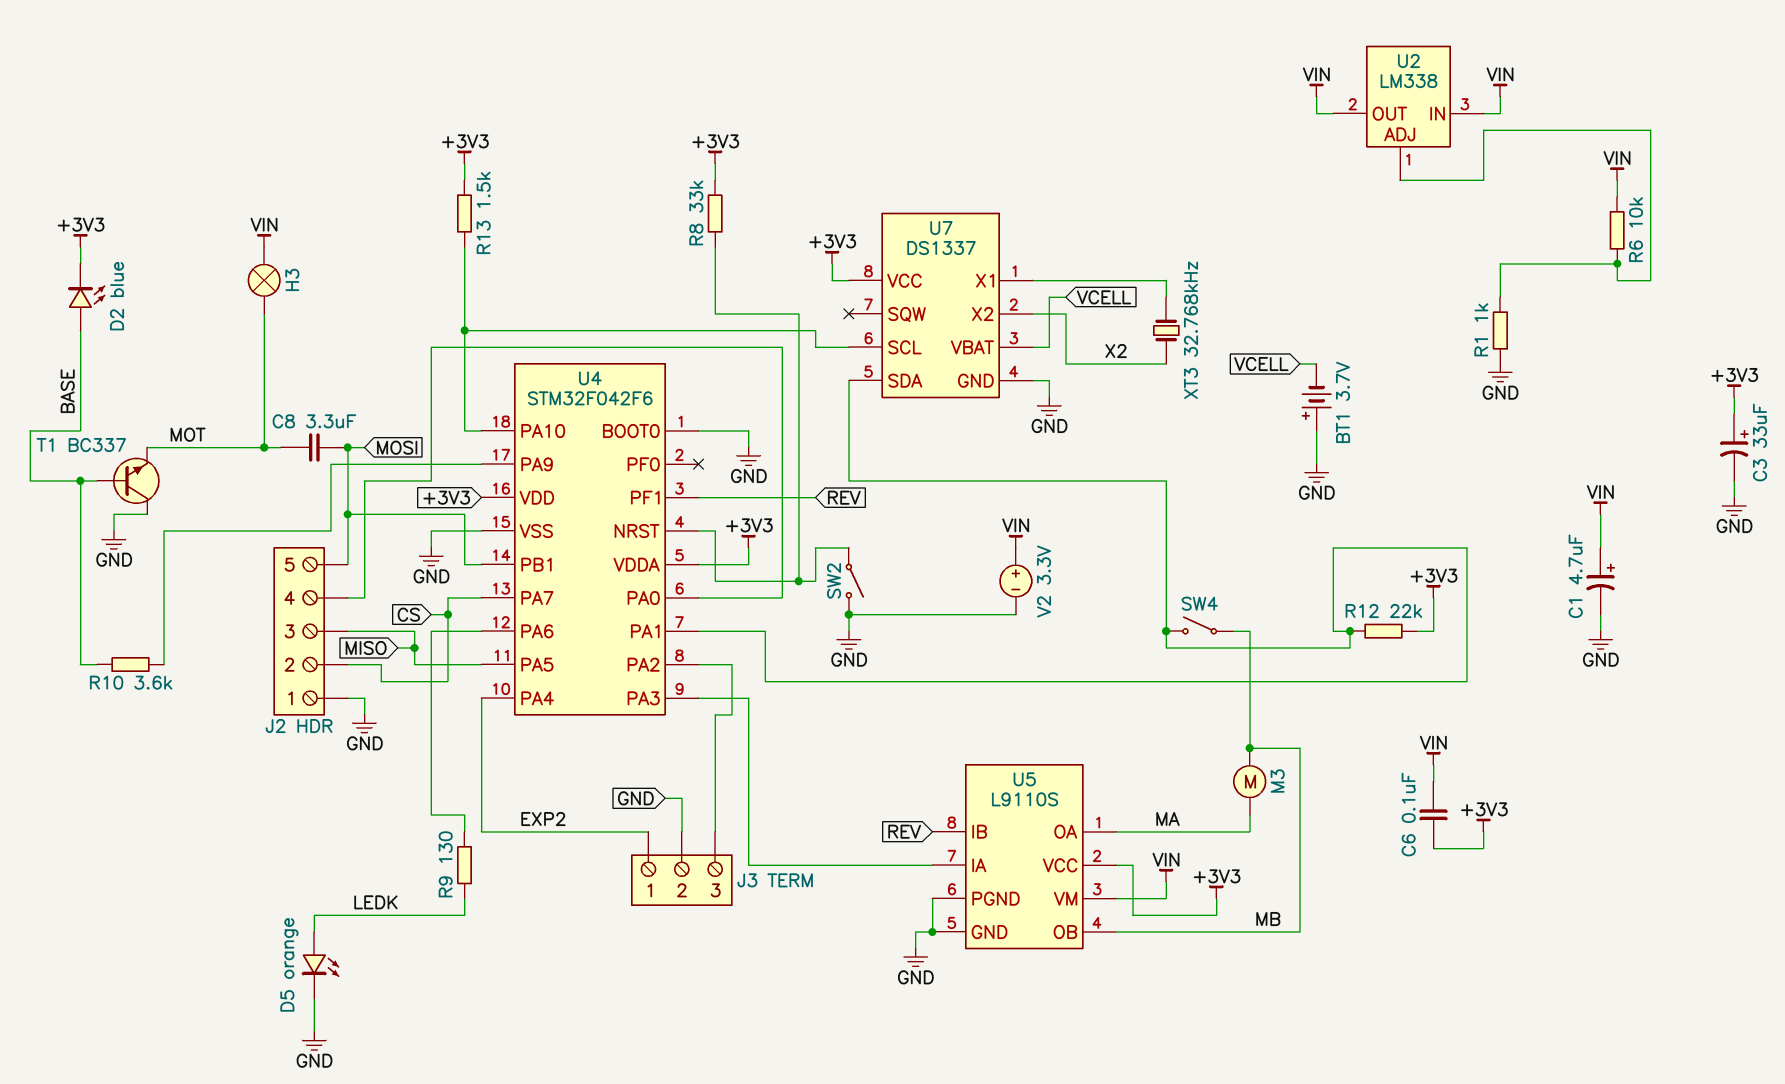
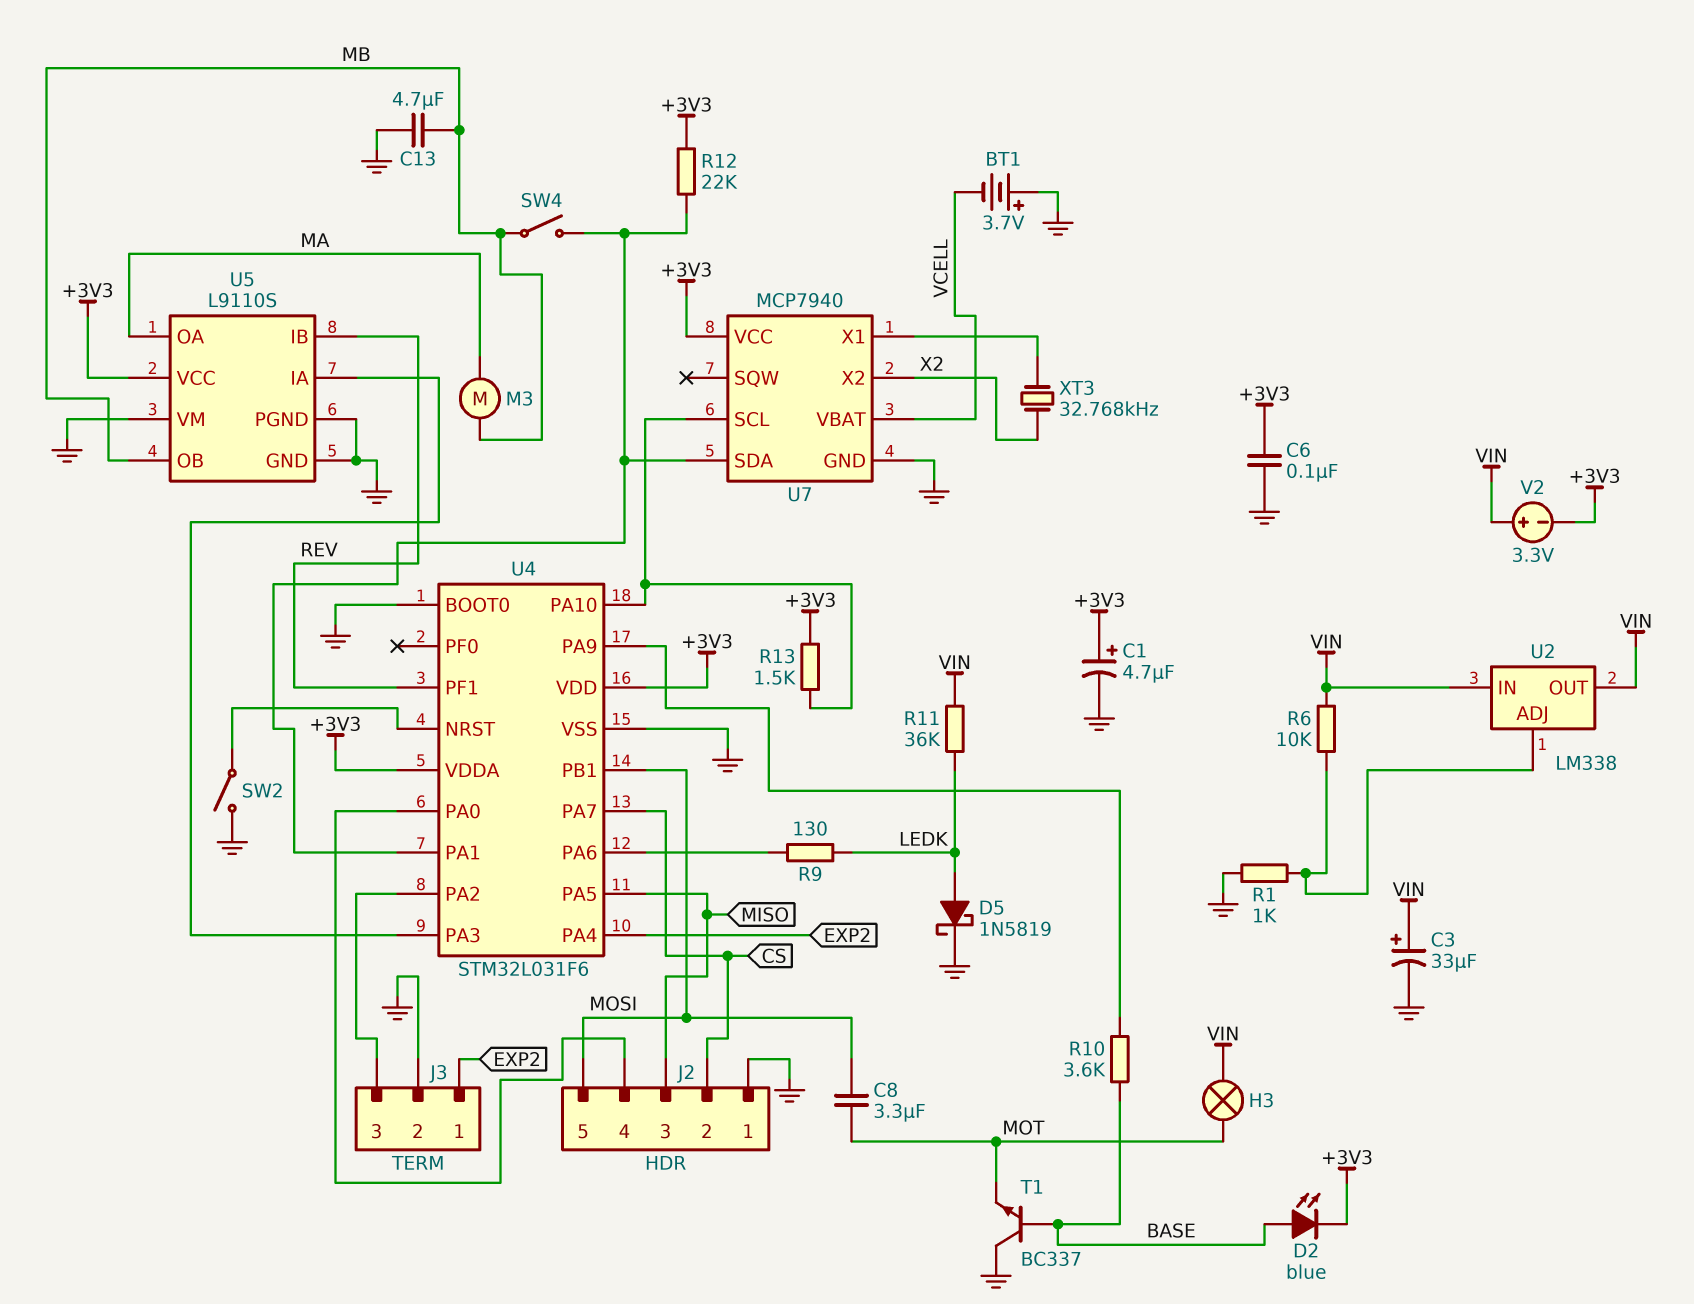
C1: 4.7uF (plus VIN, minus GND) -> 4.7uF (plus +3V3, minus GND)
C3: 33uF (plus +3V3, minus GND) -> 33uF (plus VIN, minus GND)
C6: 100nF (+3V3, VIN) -> 100nF (+3V3, GND)
C13: none -> 4.7uF (GND, MB)
D5: LED orange (A LEDK, K GND) -> schottky 1N5819 (A LEDK, K GND)
R8: 33k (+3V3, U4/NRST) -> none
R11: none -> 36k (LEDK, VIN)
U4: STM32F042F6 -> STM32L031F6
U5 pin VM: VIN -> GND
U7: DS1337 -> MCP7940
V2: 3.3V (plus VIN, minus GND) -> 3.3V (plus VIN, minus +3V3)

